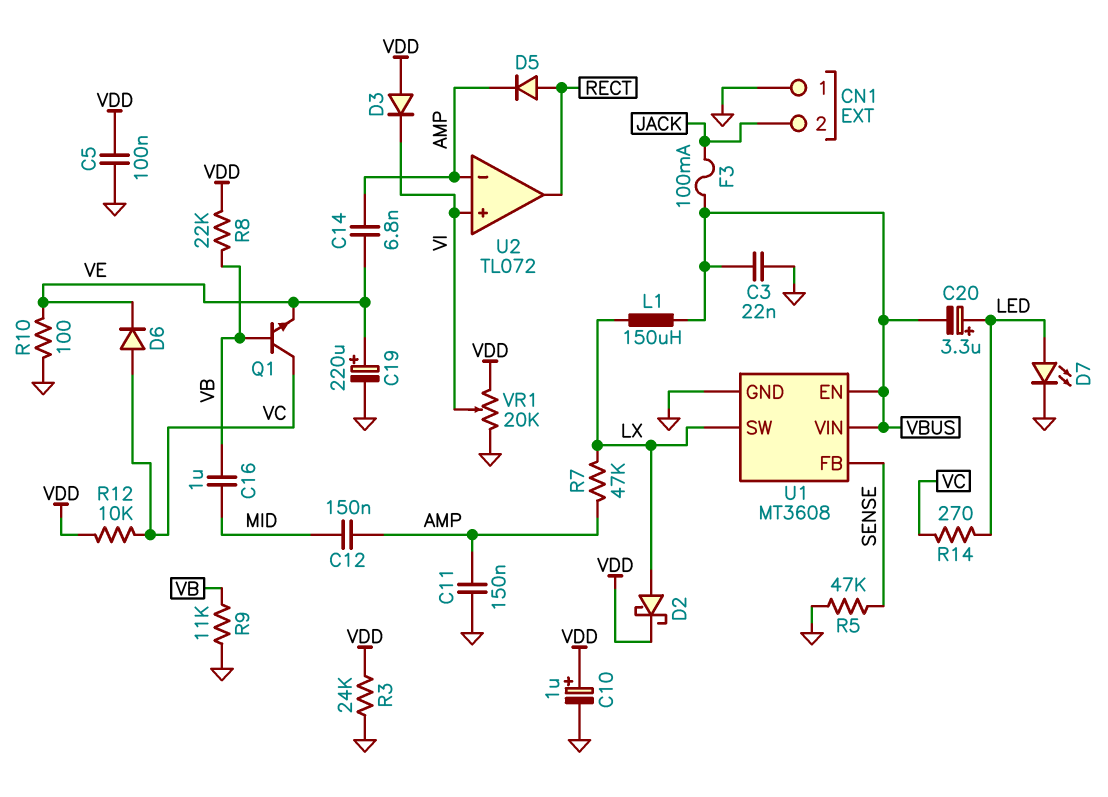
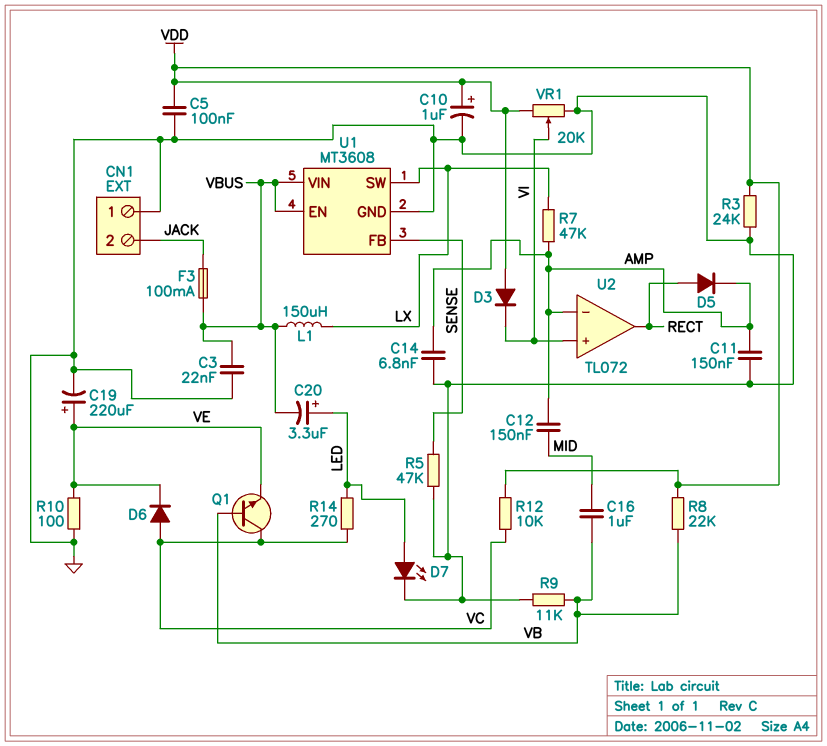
C14: 6.8nF (AMP, VE) -> 6.8nF (AMP, GND)
D2: schottky (A LX, K VDD) -> none

